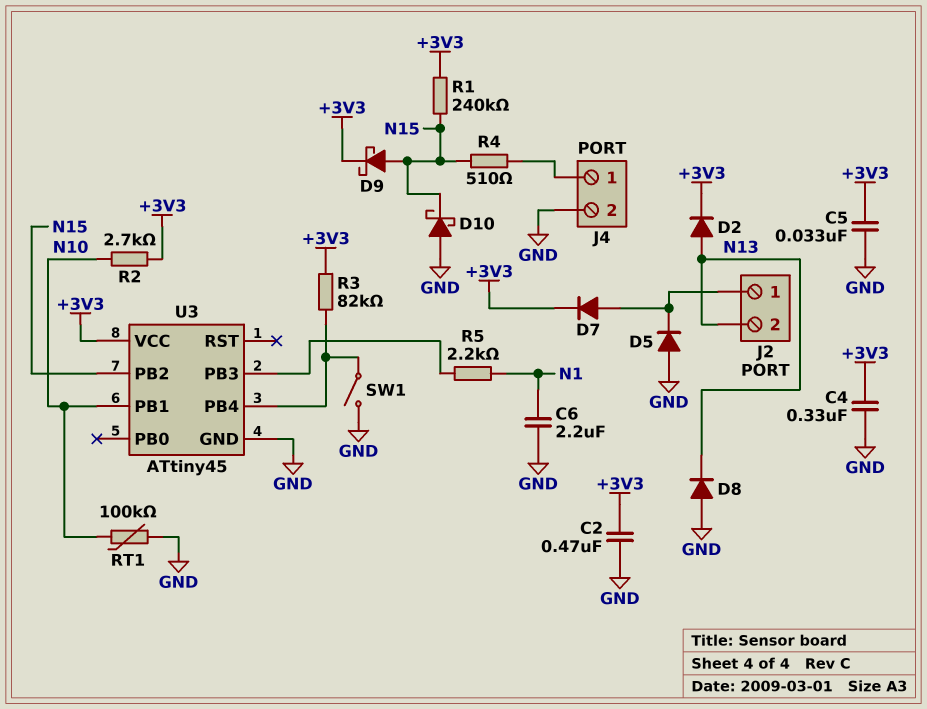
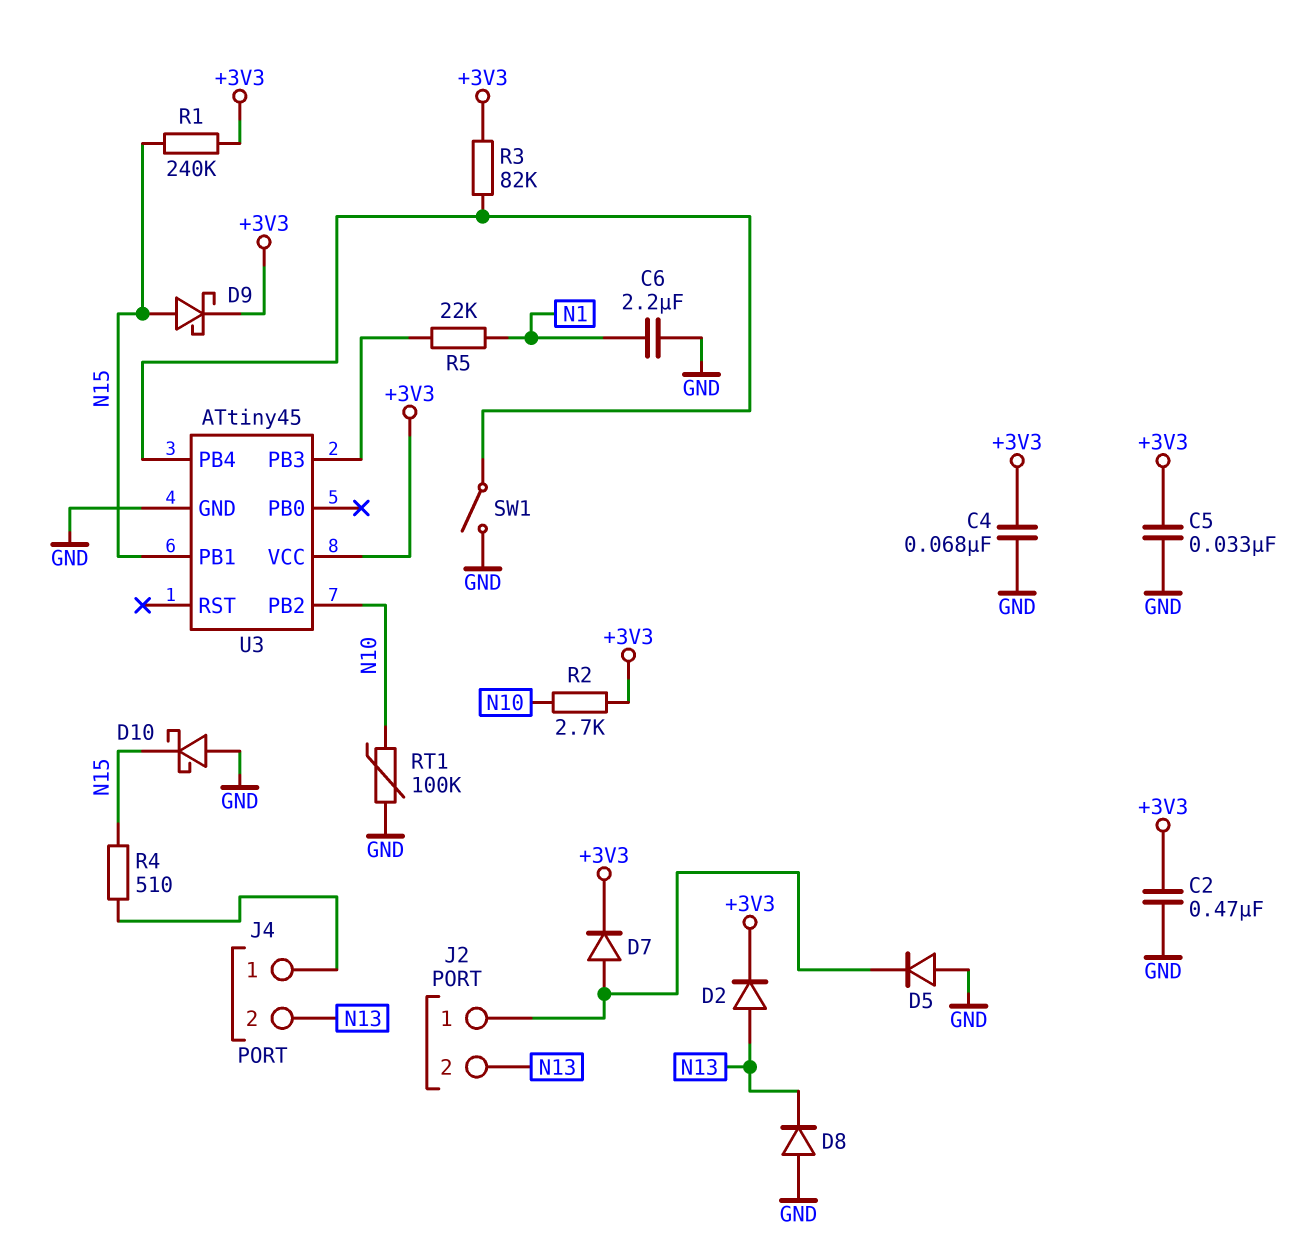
C4: 330nF (+3V3, GND) -> 68nF (+3V3, GND)
J4 pin 2: GND -> N13
R5: 2.2k (N1, U3/PB3) -> 22k (N1, U3/PB3)
U3 pin PB1: N10 -> N15
U3 pin PB2: N15 -> N10

